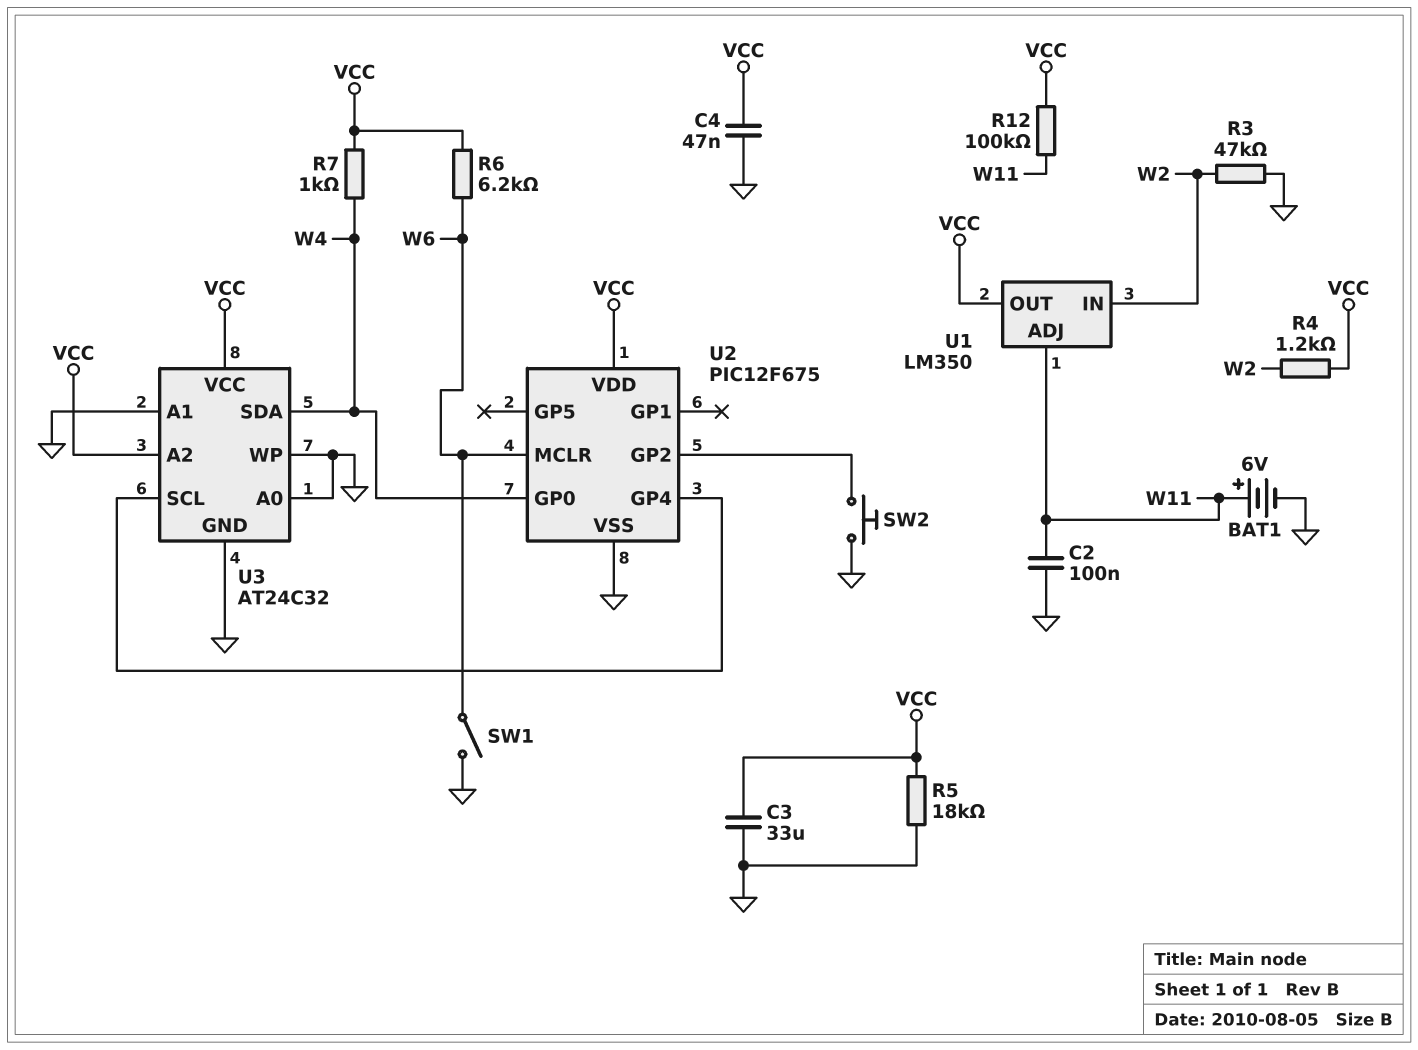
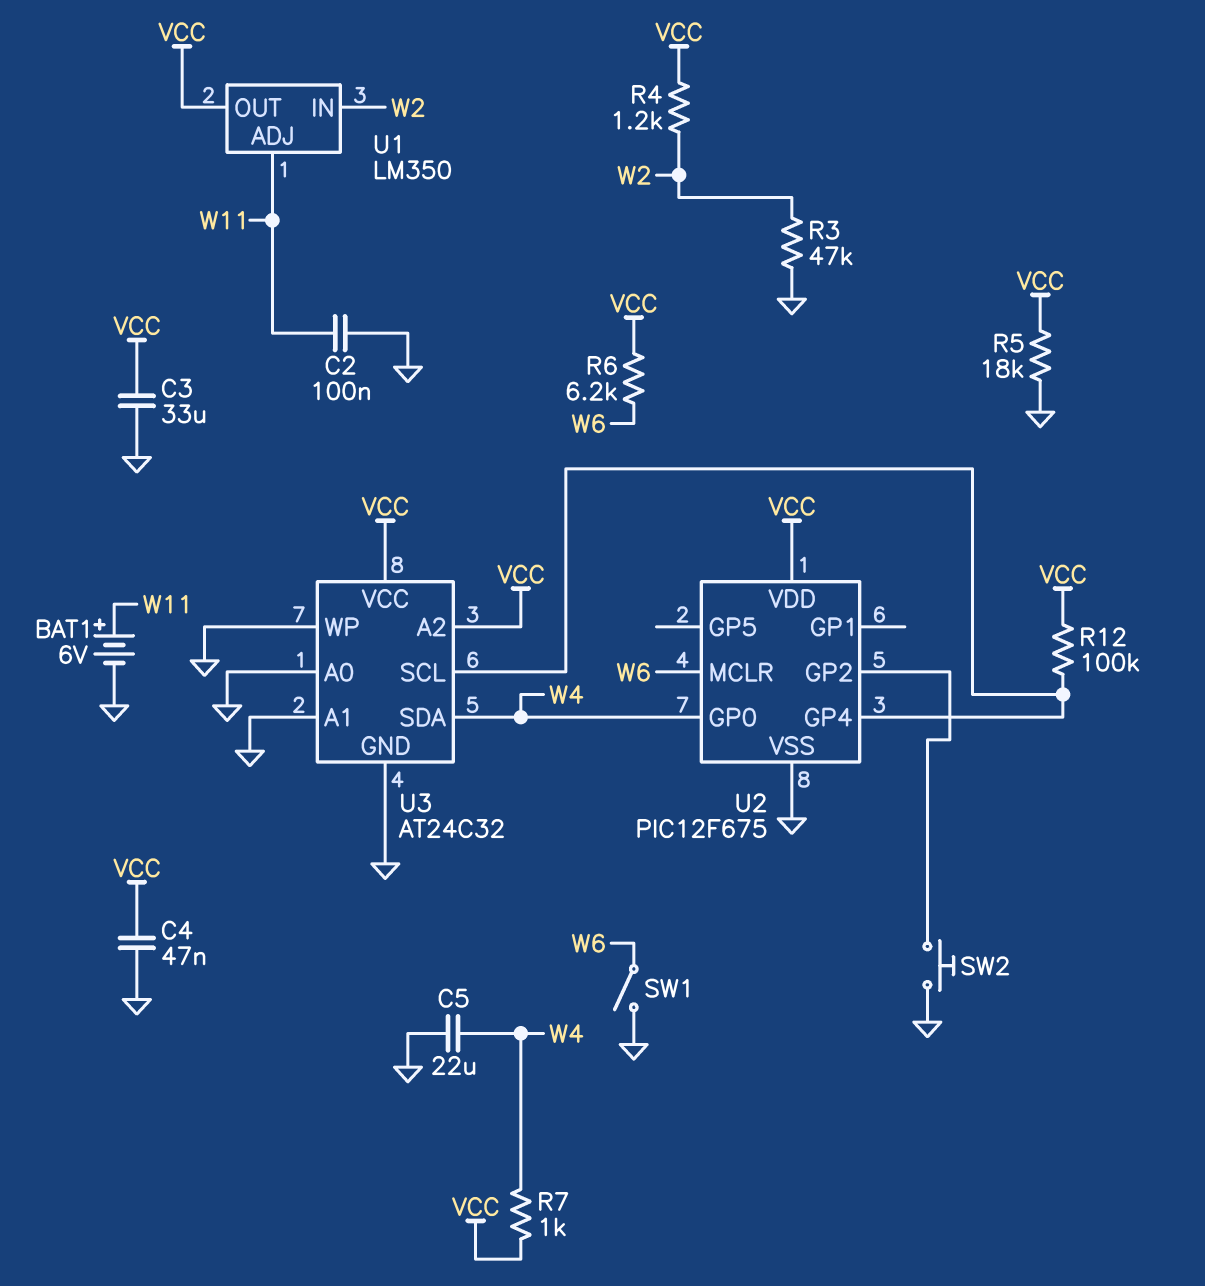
C5: none -> 22uF (GND, W4)
R12: 100k (VCC, W11) -> 100k (U2/GP4, VCC)

